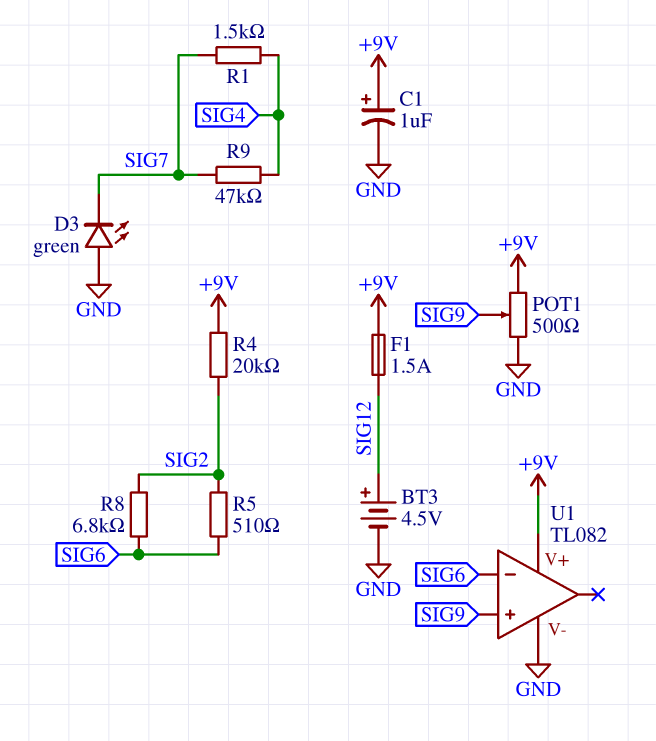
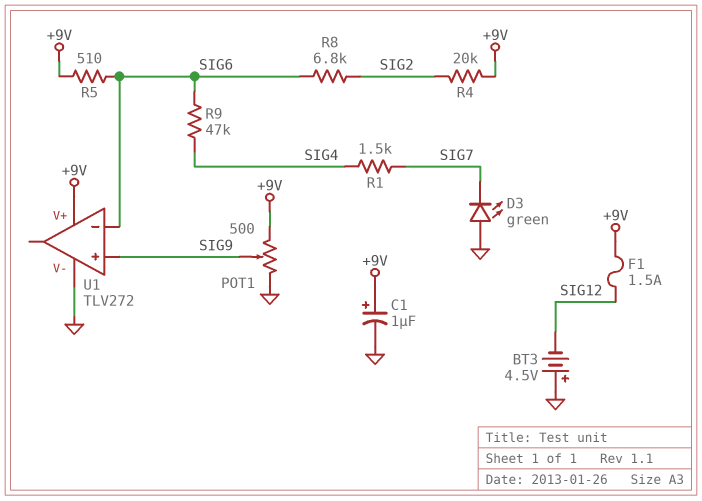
BT3: 4.5V (plus SIG12, minus GND) -> 4.5V (plus GND, minus SIG12)
R5: 510 (SIG2, SIG6) -> 510 (+9V, SIG6)
R9: 47k (SIG4, SIG7) -> 47k (SIG4, SIG6)
U1: TL082 -> TLV272

